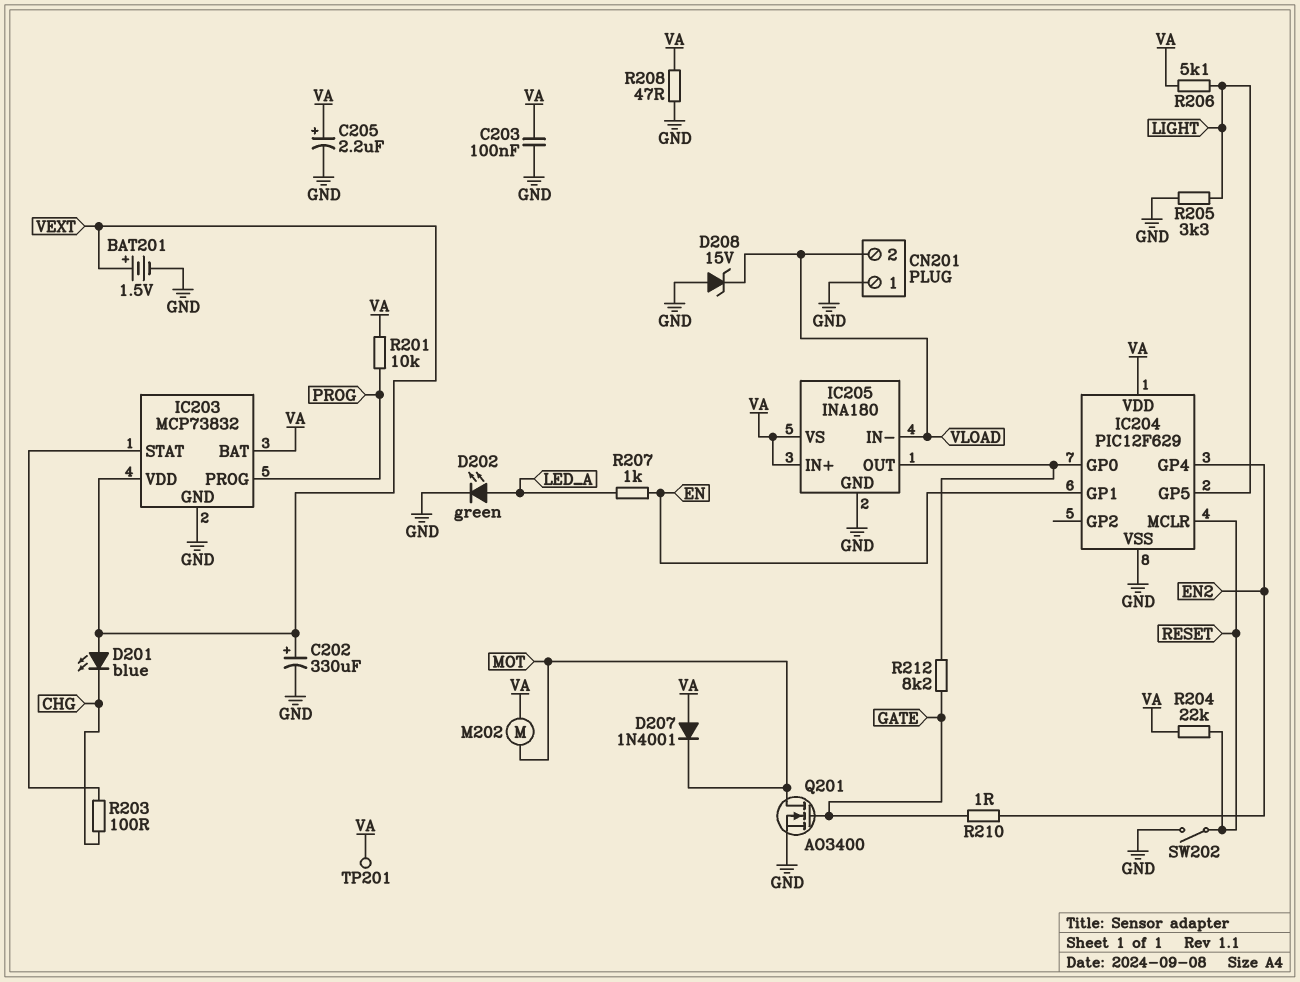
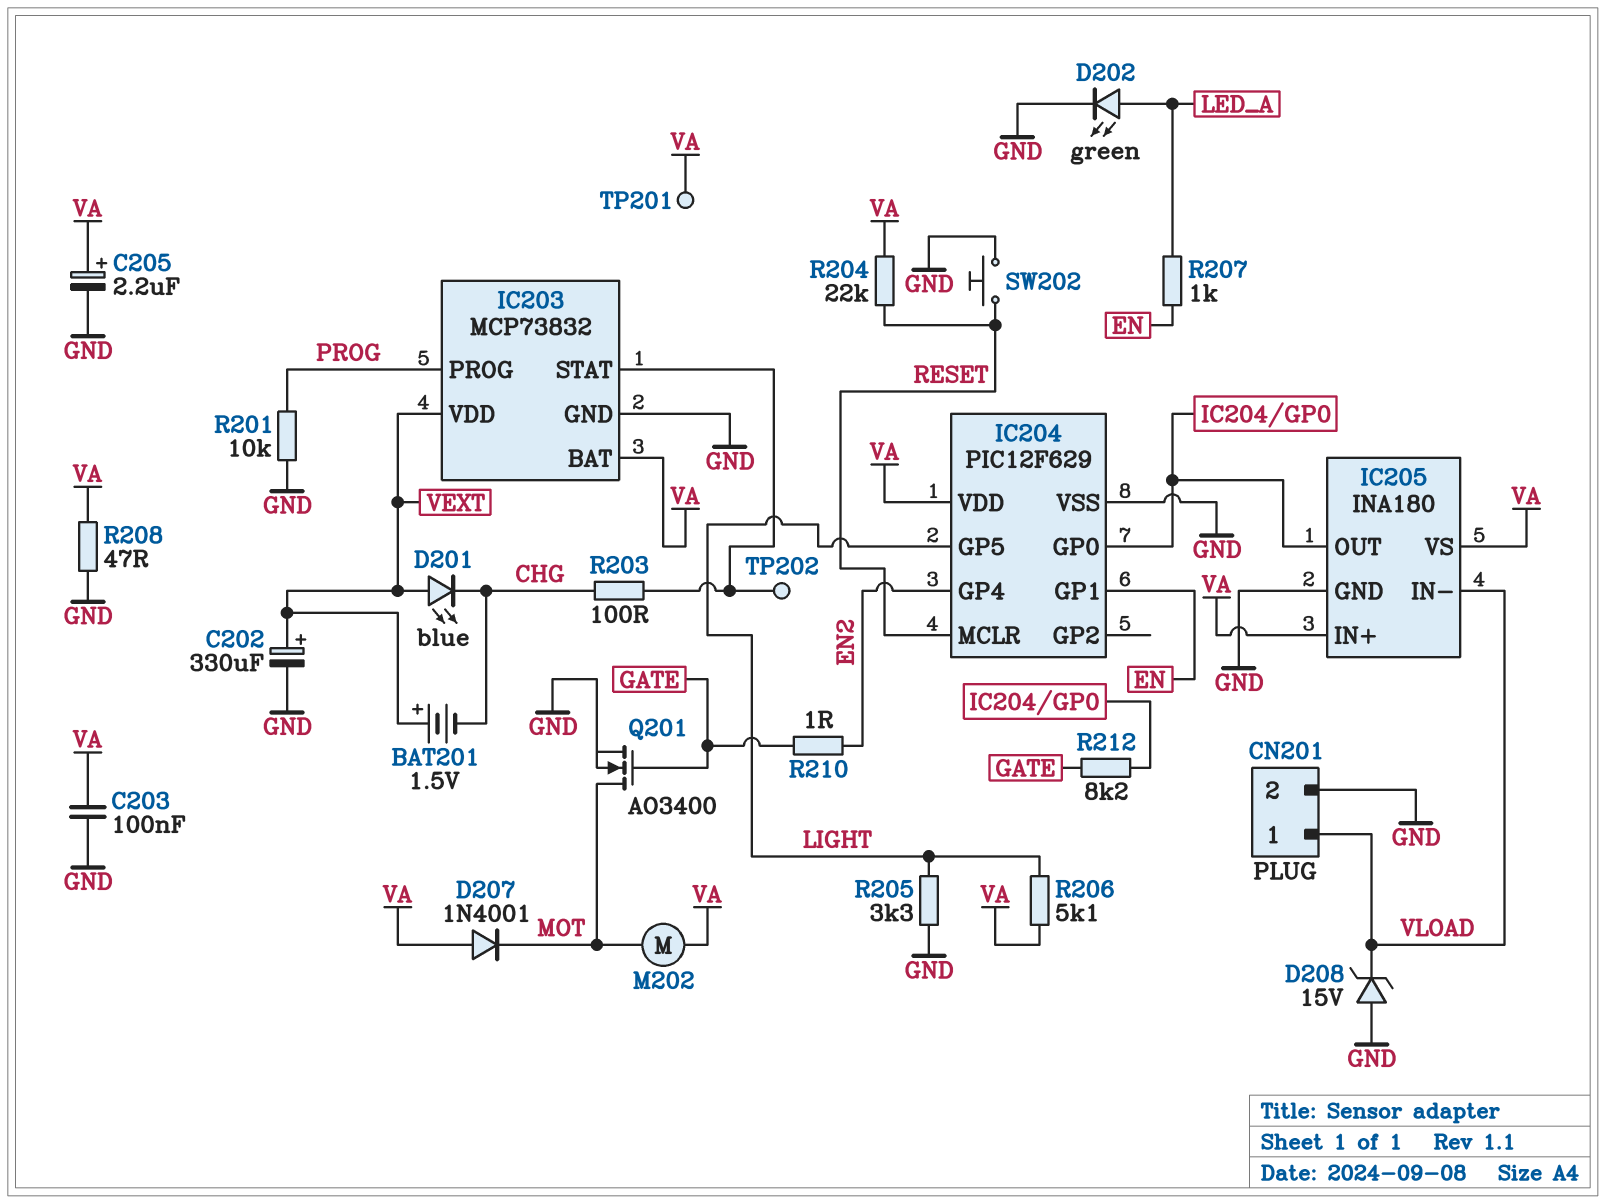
BAT201: 1.5V (plus VEXT, minus GND) -> 1.5V (plus VEXT, minus CHG)
CN201 pin 1: GND -> VLOAD
CN201 pin 2: VLOAD -> GND
R201: 10k (PROG, VA) -> 10k (GND, PROG)
SW202: switch (GND, RESET) -> button (GND, RESET)
TP202: none -> test point (IC203/STAT)

